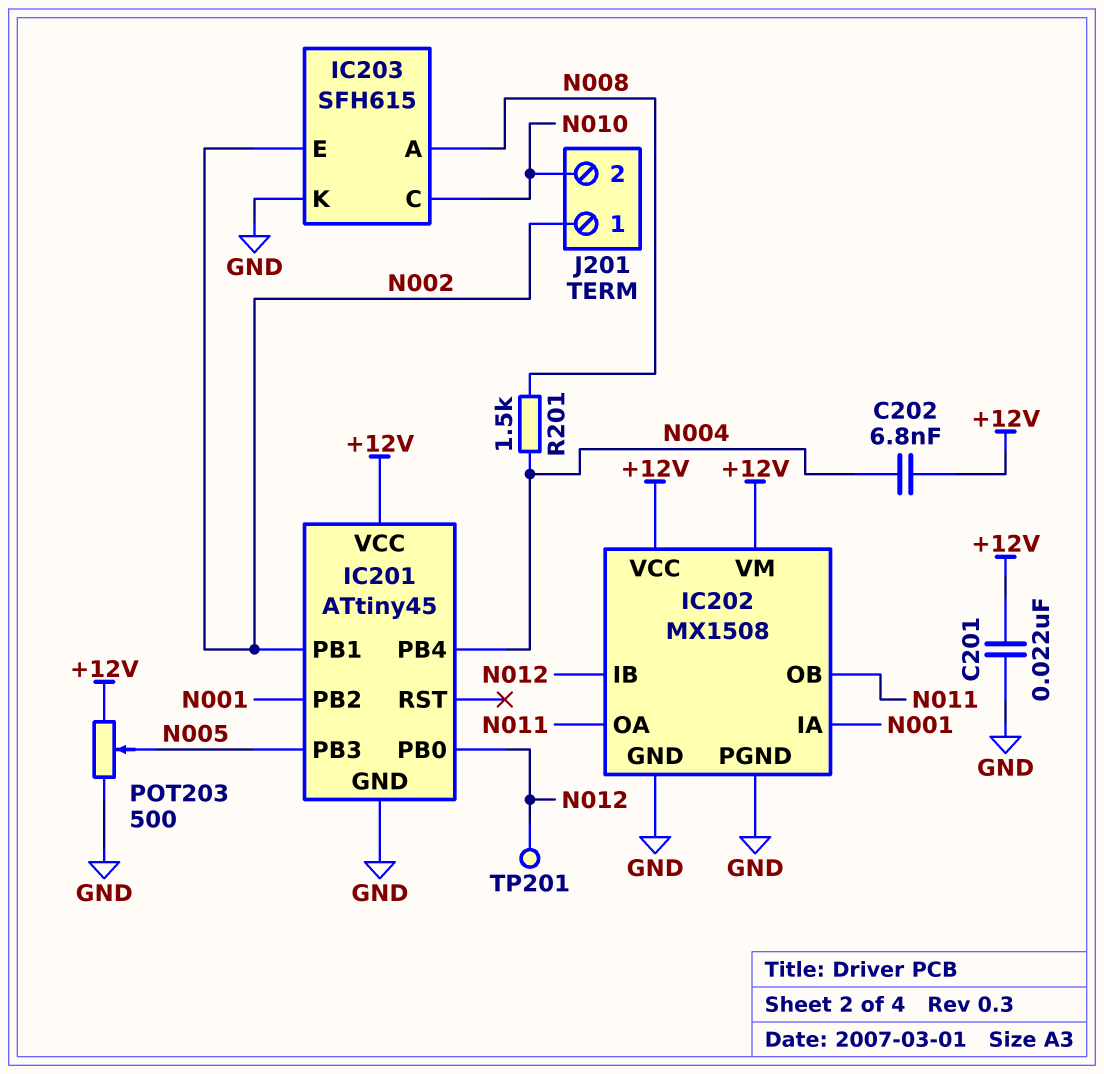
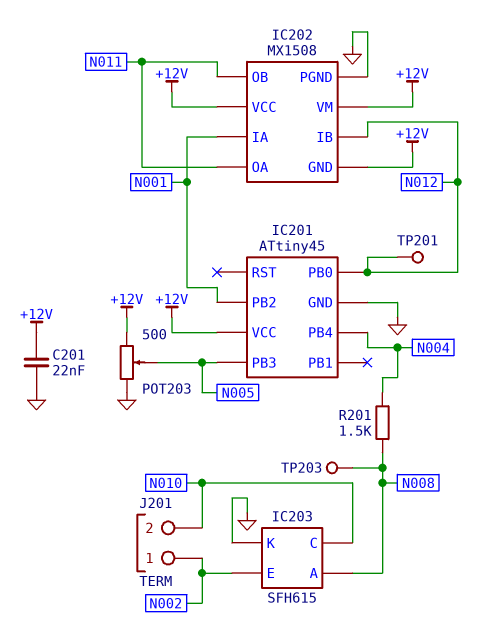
C202: 6.8nF (+12V, N004) -> none
IC201 pin PB1: N002 -> none
IC202 pin GND: GND -> +12V
TP203: none -> test point (N008)

